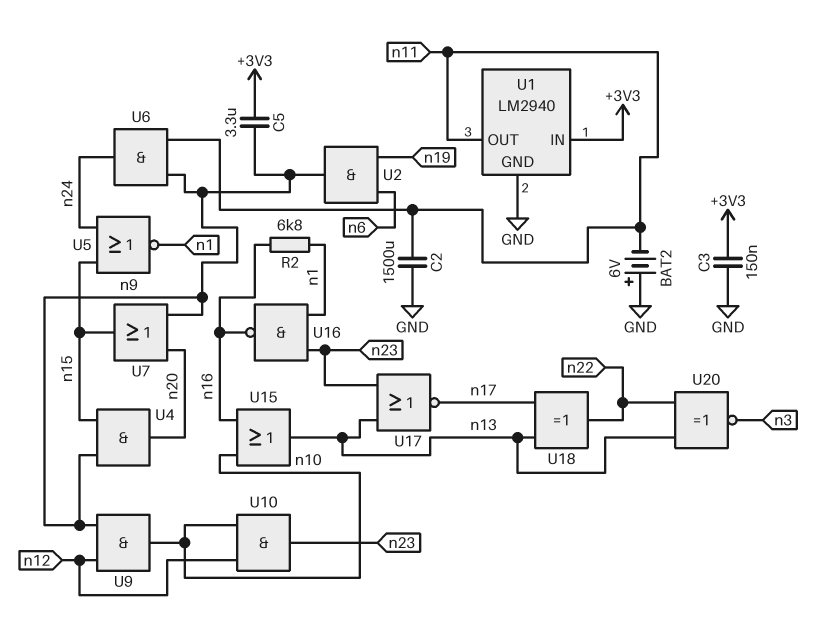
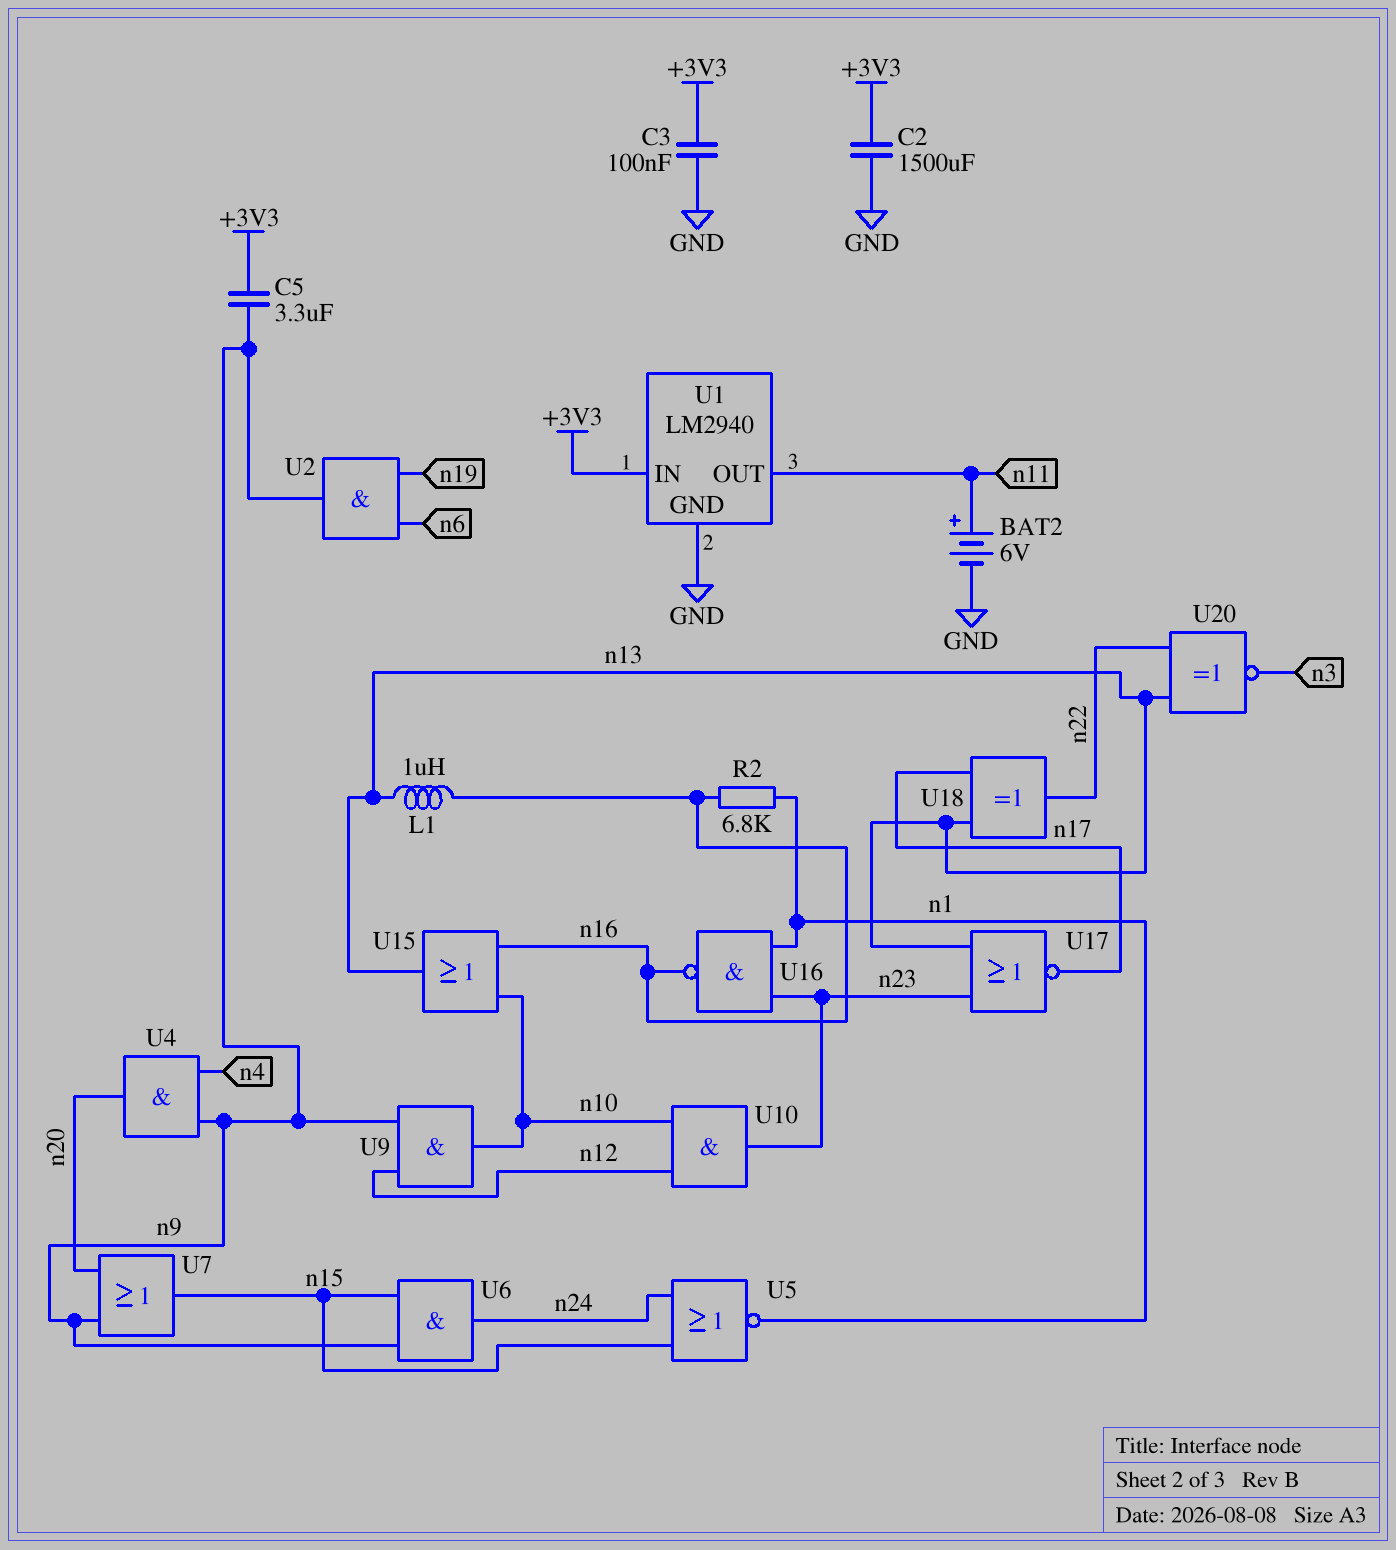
BAT2: 6V (plus GND, minus n11) -> 6V (plus n11, minus GND)
C2: 1500uF (GND, n11) -> 1500uF (+3V3, GND)
C3: 150nF (+3V3, GND) -> 100nF (+3V3, GND)
L1: none -> 1uH (n13, n16)
U4: AND (in n9, in n15, out n20) -> AND (in n4, in n9, out n20)
U6: AND (in n9, in n11, out n24) -> AND (in n9, in n15, out n24)

